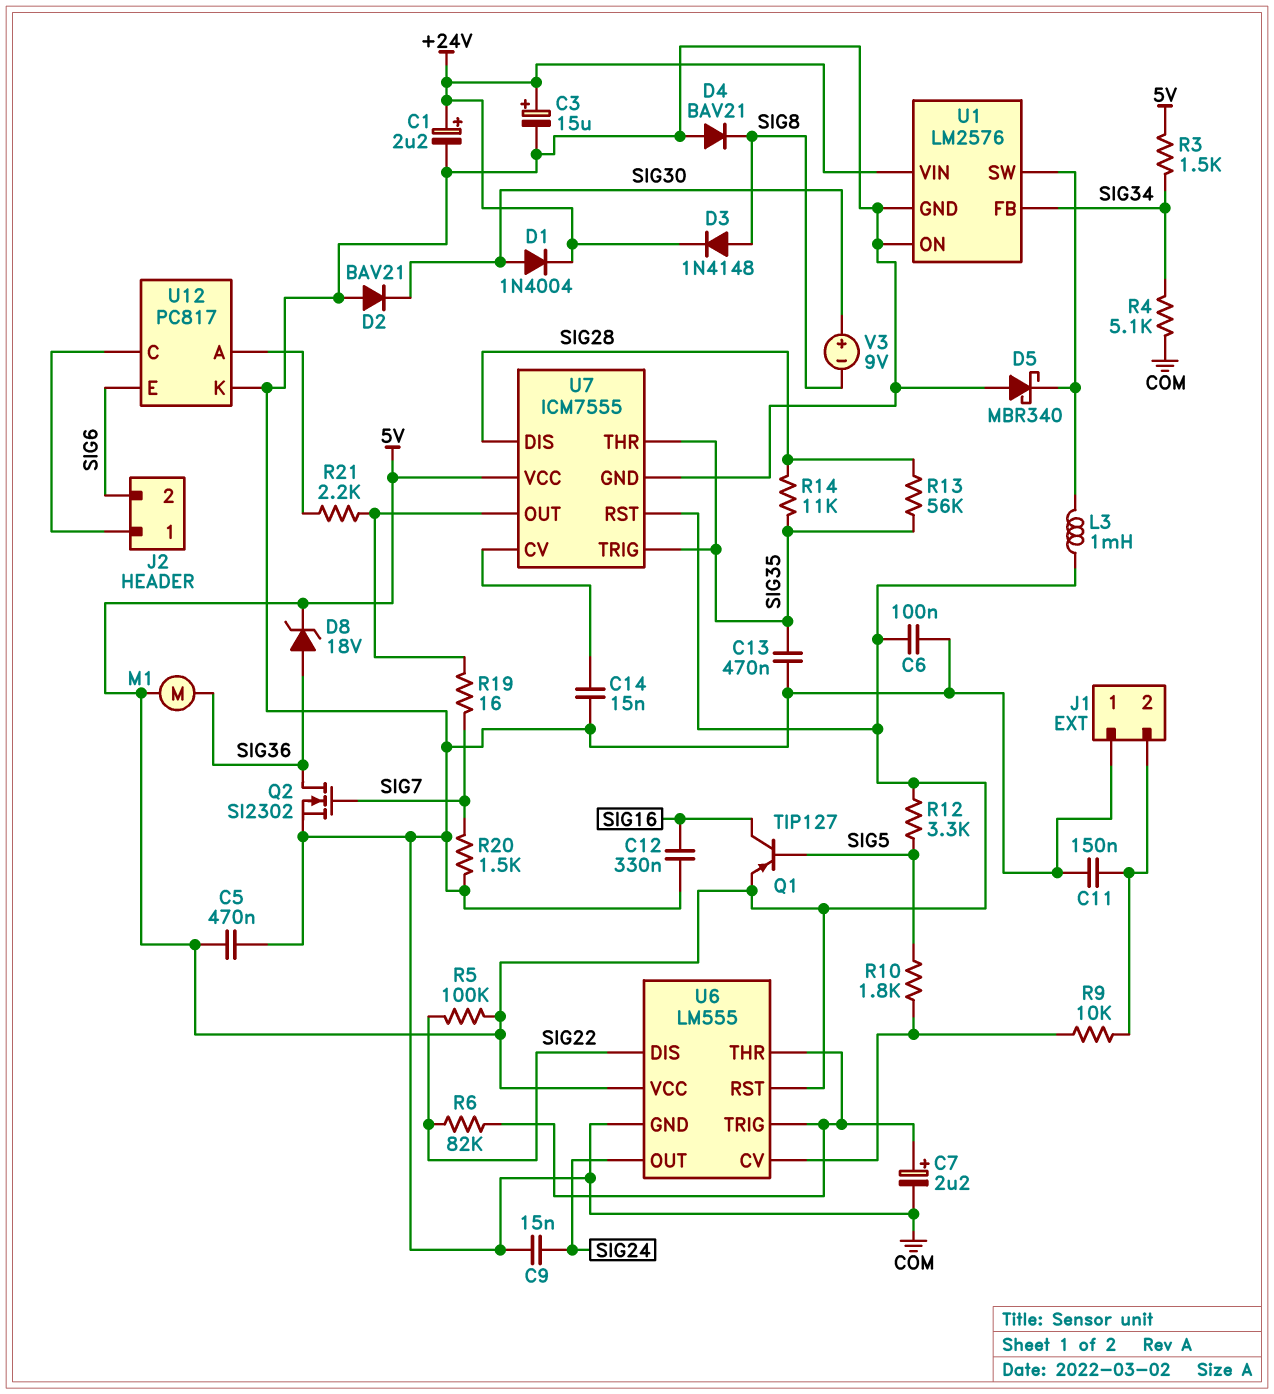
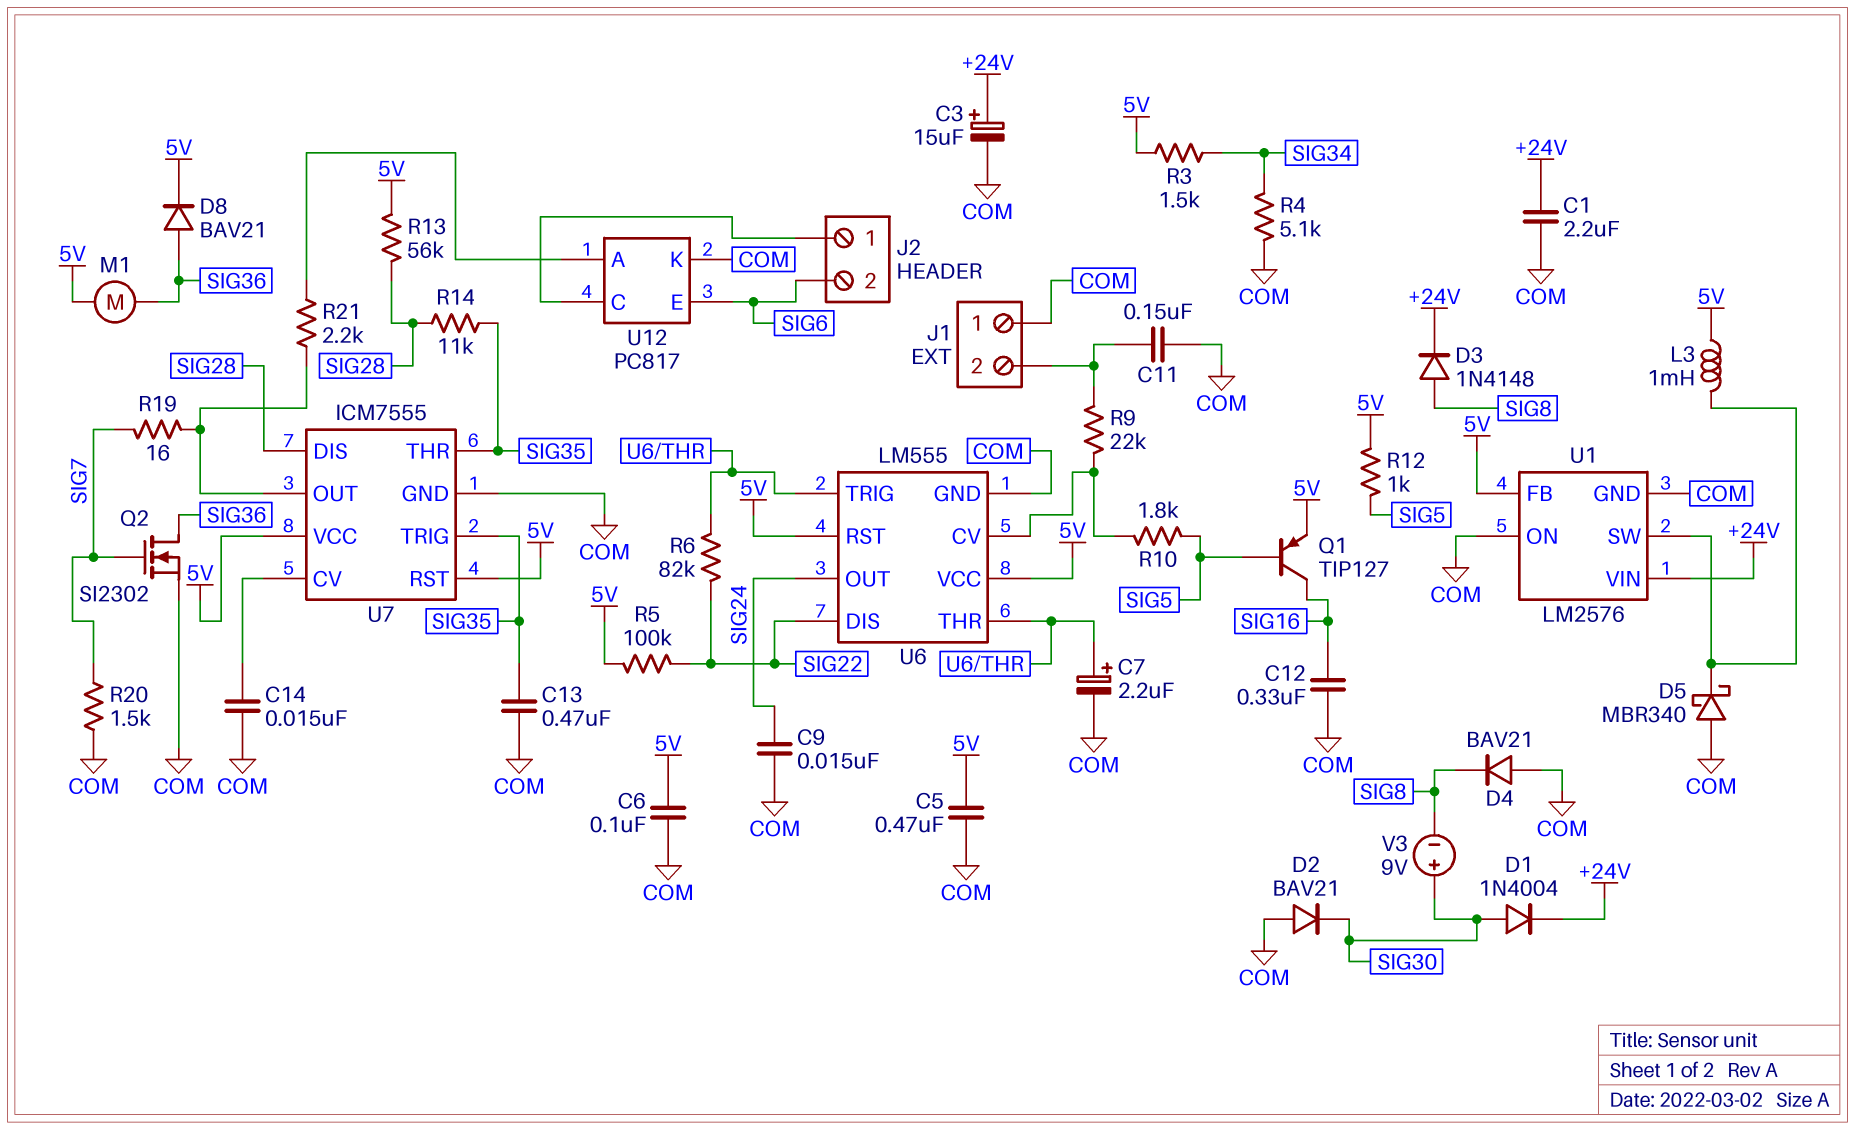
C1: 2.2uF (plus +24V, minus COM) -> 2.2uF (+24V, COM)
D8: zener 18V (A SIG36, K 5V) -> diode BAV21 (A SIG36, K 5V)
R9: 10k (J1/2, U6/CV) -> 22k (J1/2, U6/CV)
R12: 3.3k (5V, SIG5) -> 1k (5V, SIG5)
R13: 56k (SIG28, SIG35) -> 56k (5V, SIG28)
U1 pin FB: SIG34 -> 5V

